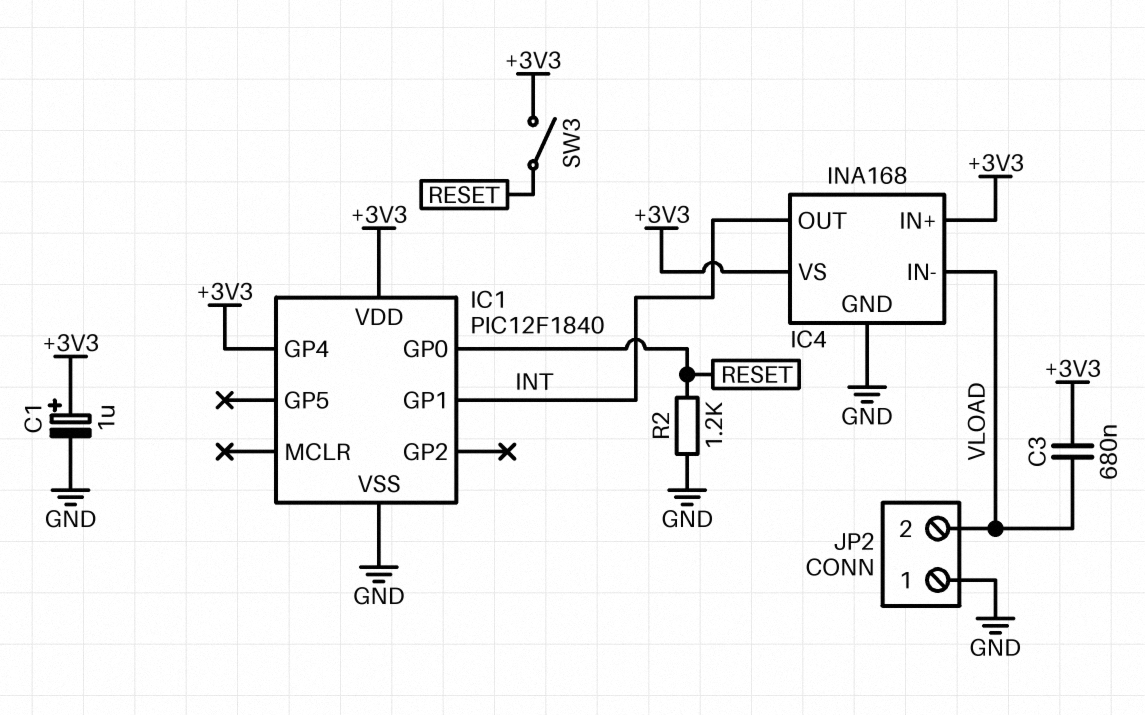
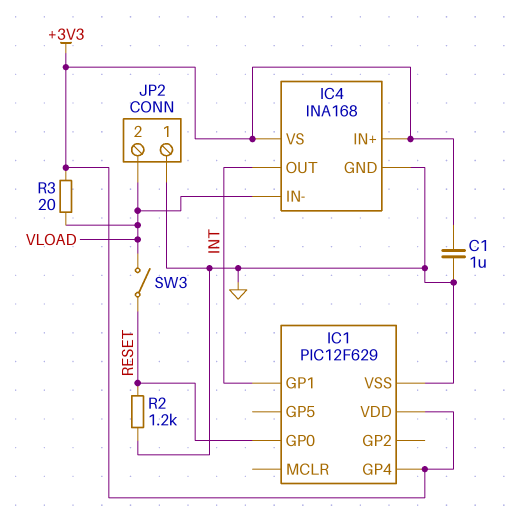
C1: 1uF (plus +3V3, minus GND) -> 1uF (+3V3, GND)
C3: 680nF (+3V3, VLOAD) -> none
IC1: PIC12F1840 -> PIC12F629
R3: none -> 20 (+3V3, VLOAD)
SW3: switch (+3V3, RESET) -> switch (RESET, VLOAD)

